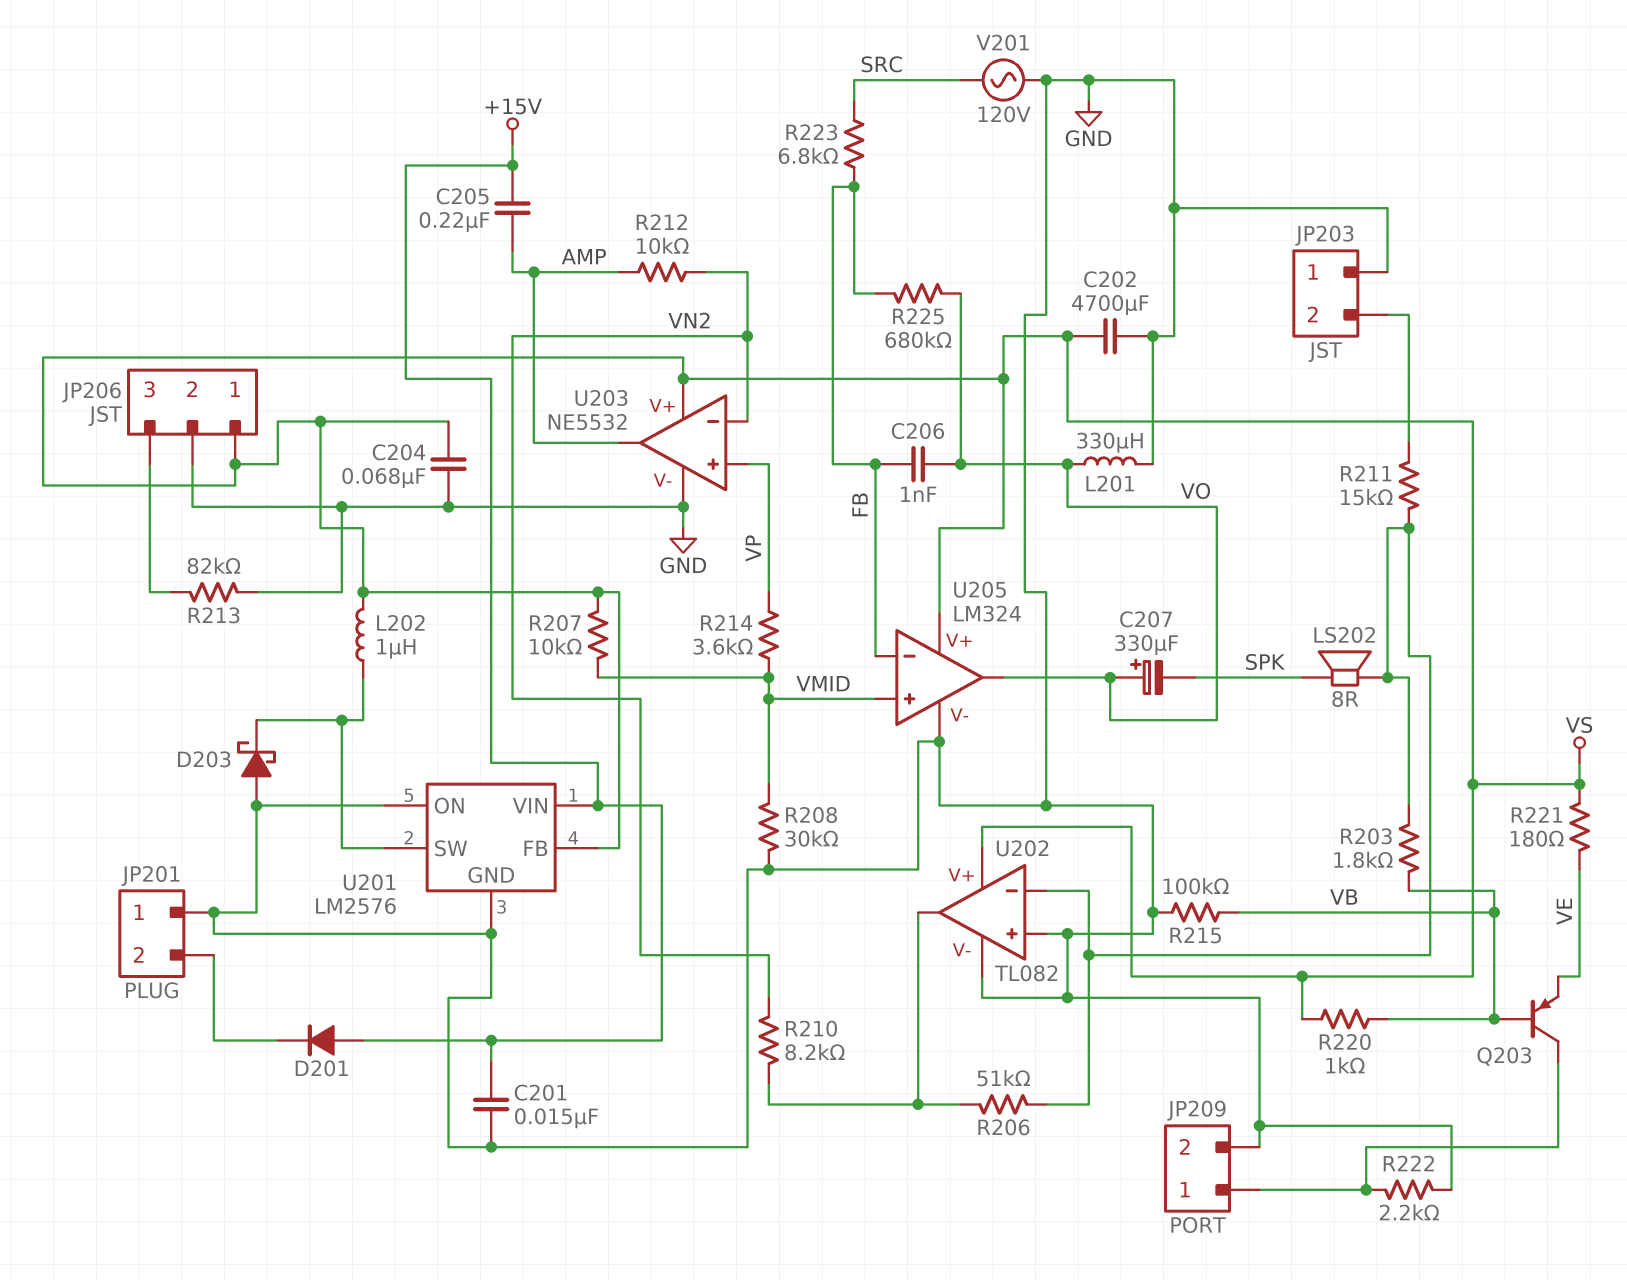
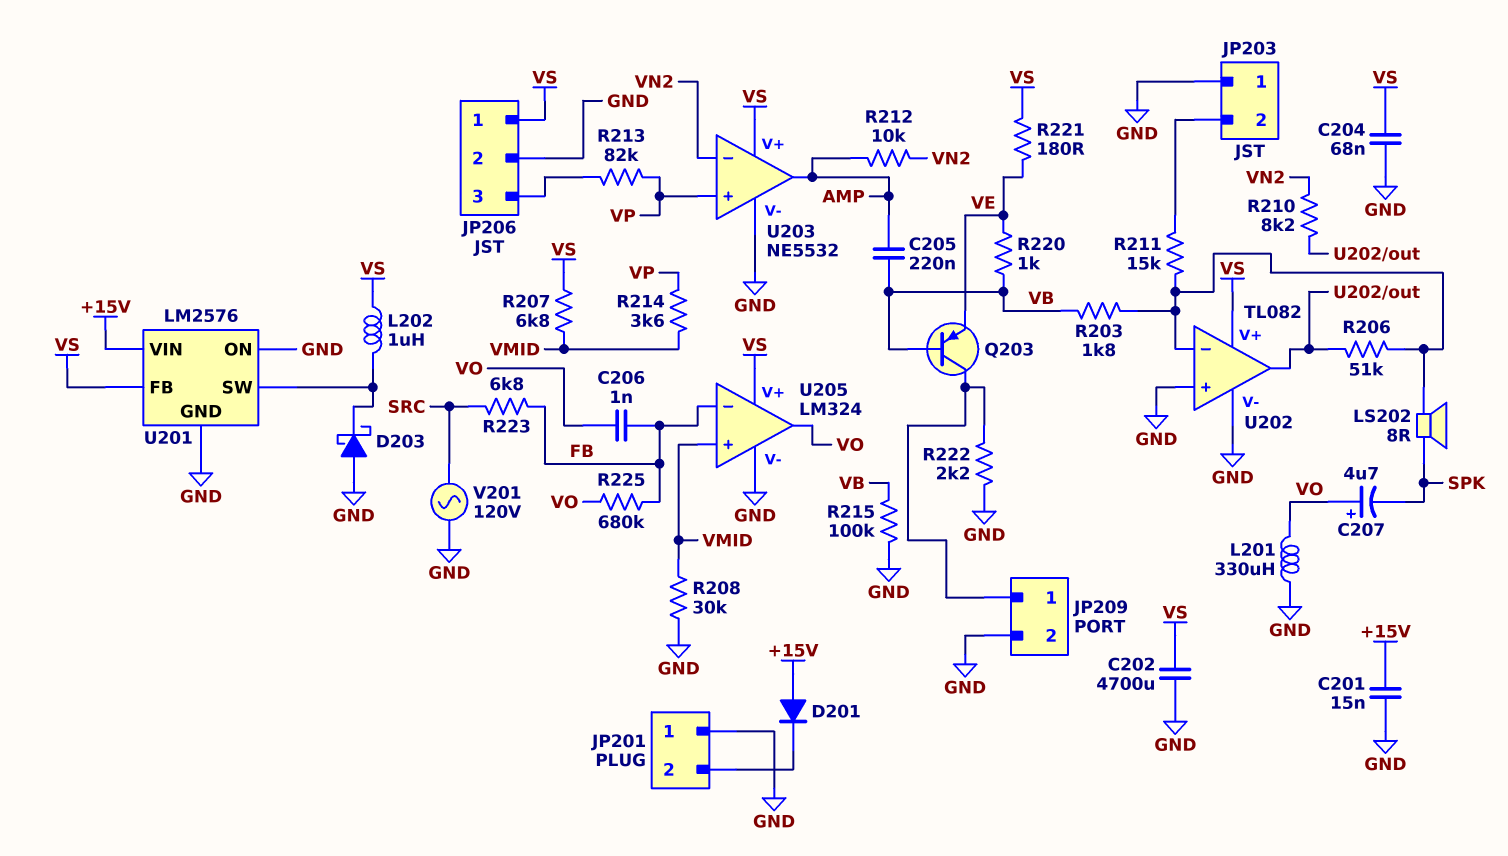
C205: 220nF (+15V, AMP) -> 220nF (AMP, VB)
C207: 330uF (plus VO, minus SPK) -> 4.7uF (plus VO, minus SPK)
R207: 10k (VMID, VS) -> 6.8k (VMID, VS)
R213: 82k (GND, JP206/3) -> 82k (JP206/3, VP)
R220: 1k (VB, VS) -> 1k (VB, VE)

